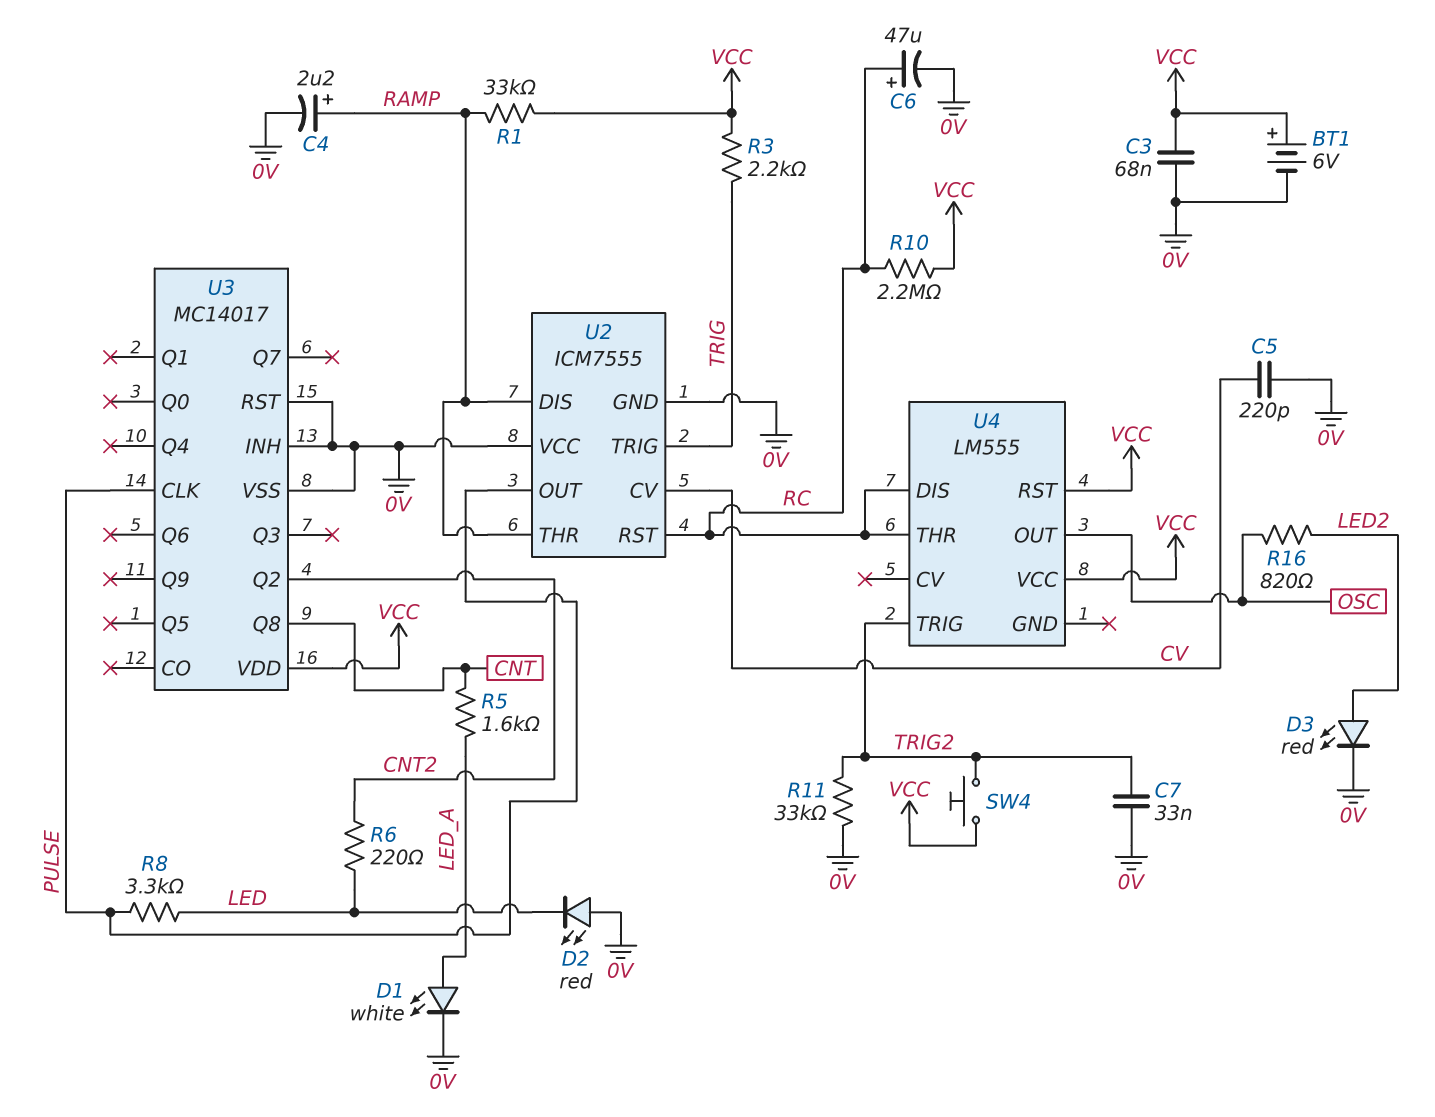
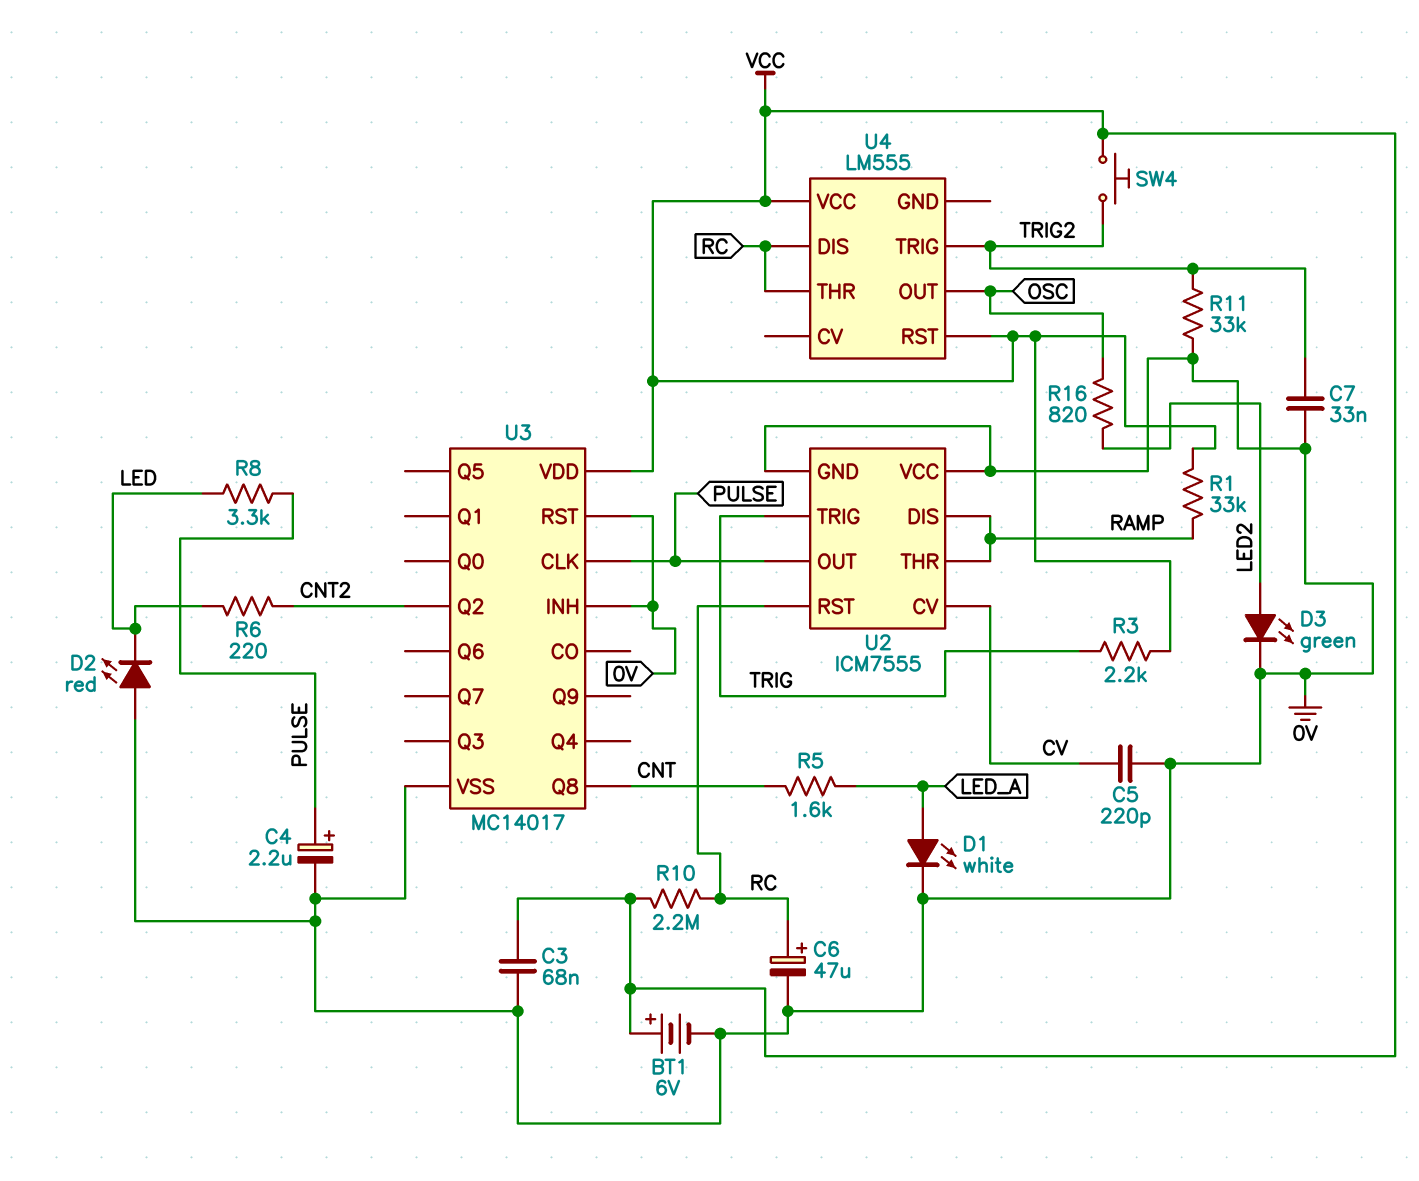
C4: 2.2uF (plus RAMP, minus 0V) -> 2.2uF (plus PULSE, minus 0V)
D3: LED red (A LED2, K 0V) -> LED green (A LED2, K 0V)

